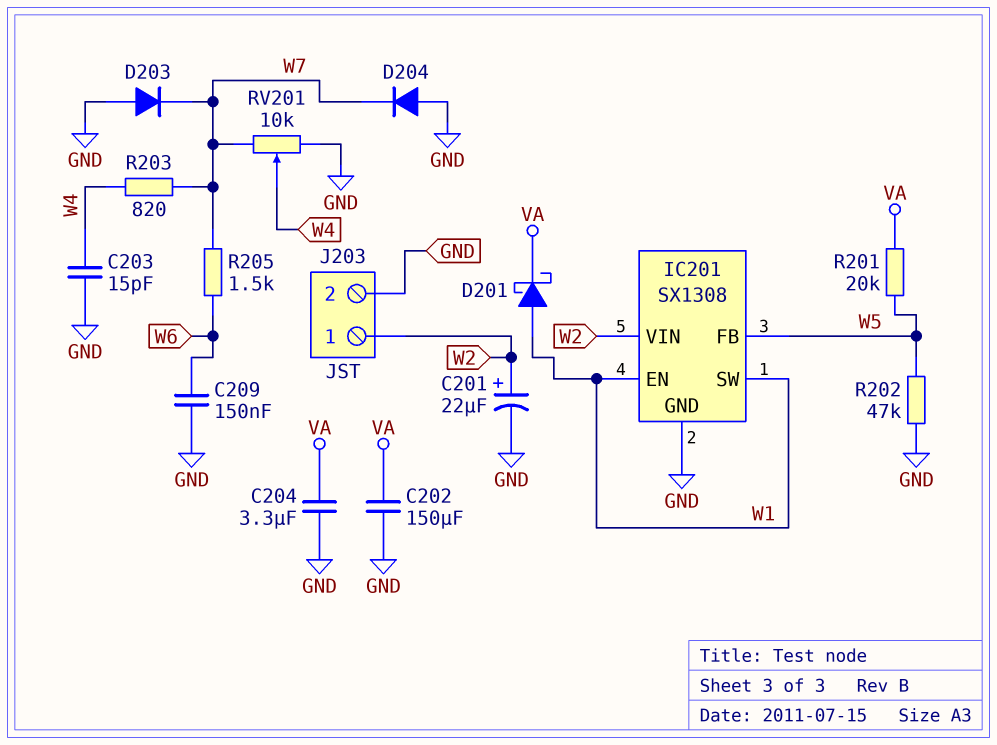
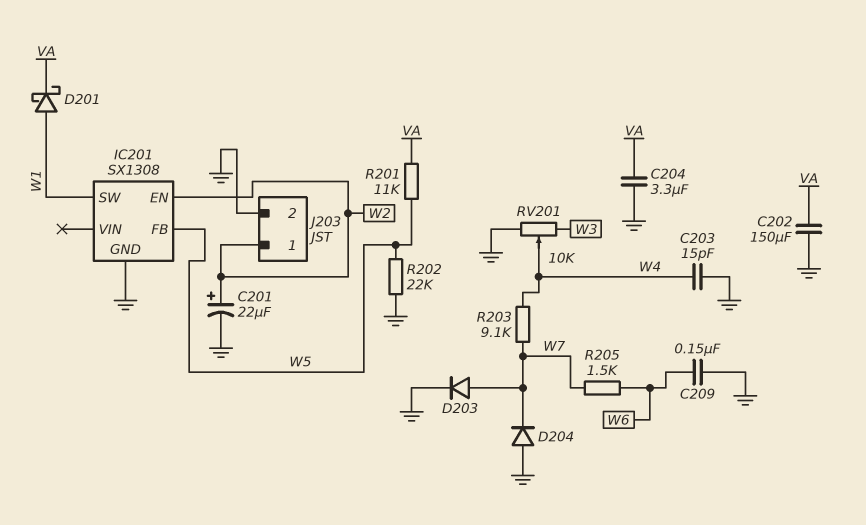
D203: diode (A GND, K W7) -> diode (A W7, K GND)
IC201 pin EN: W1 -> W2
IC201 pin VIN: W2 -> none
R201: 20k (VA, W5) -> 11k (VA, W5)
R202: 47k (GND, W5) -> 22k (GND, W5)
R203: 820 (W4, W7) -> 9.1k (W4, W7)
RV201: 10k (GND, W7, wiper W4) -> 10k (GND, W3, wiper W4)

